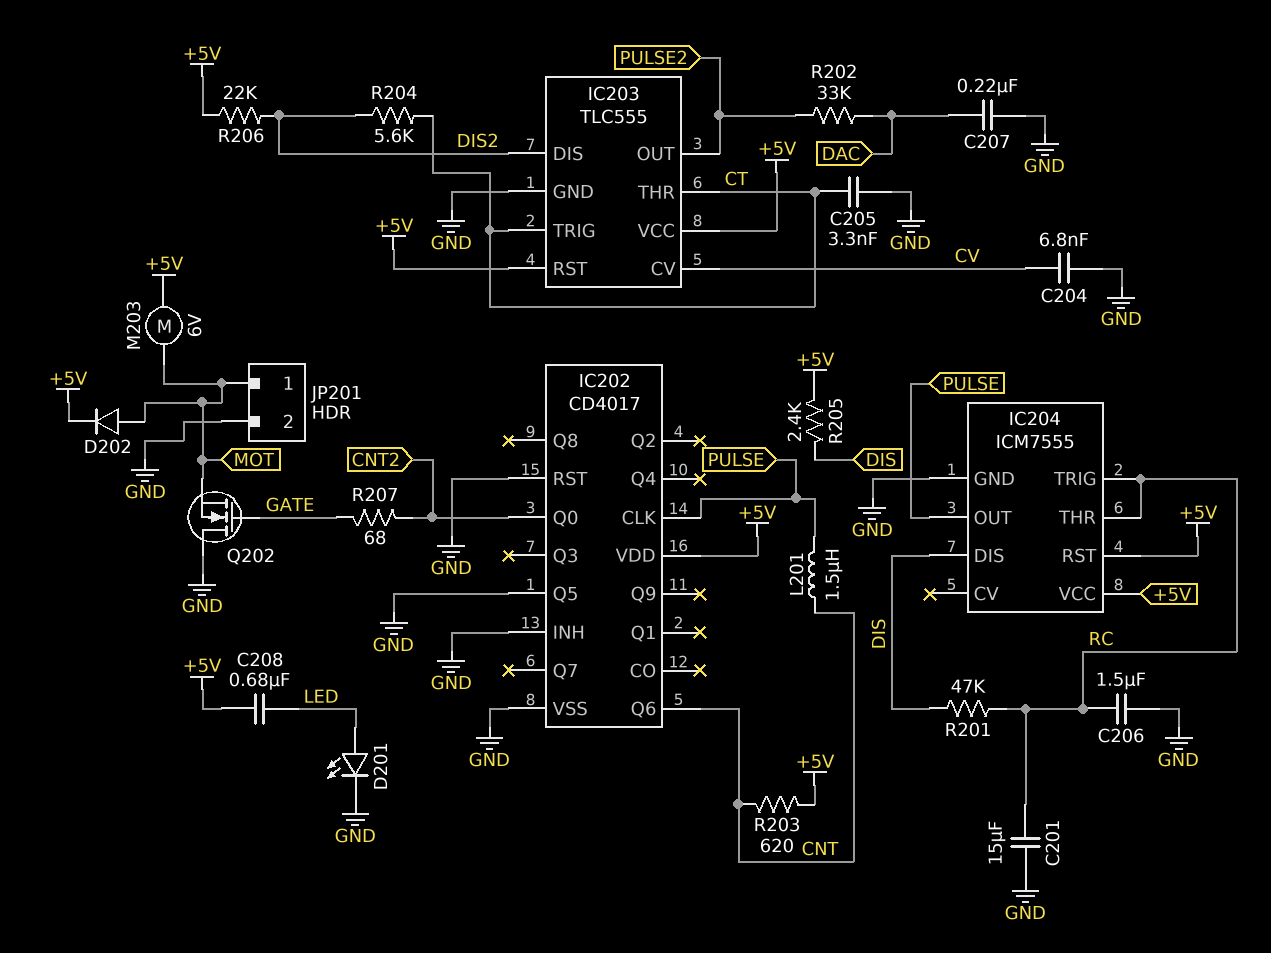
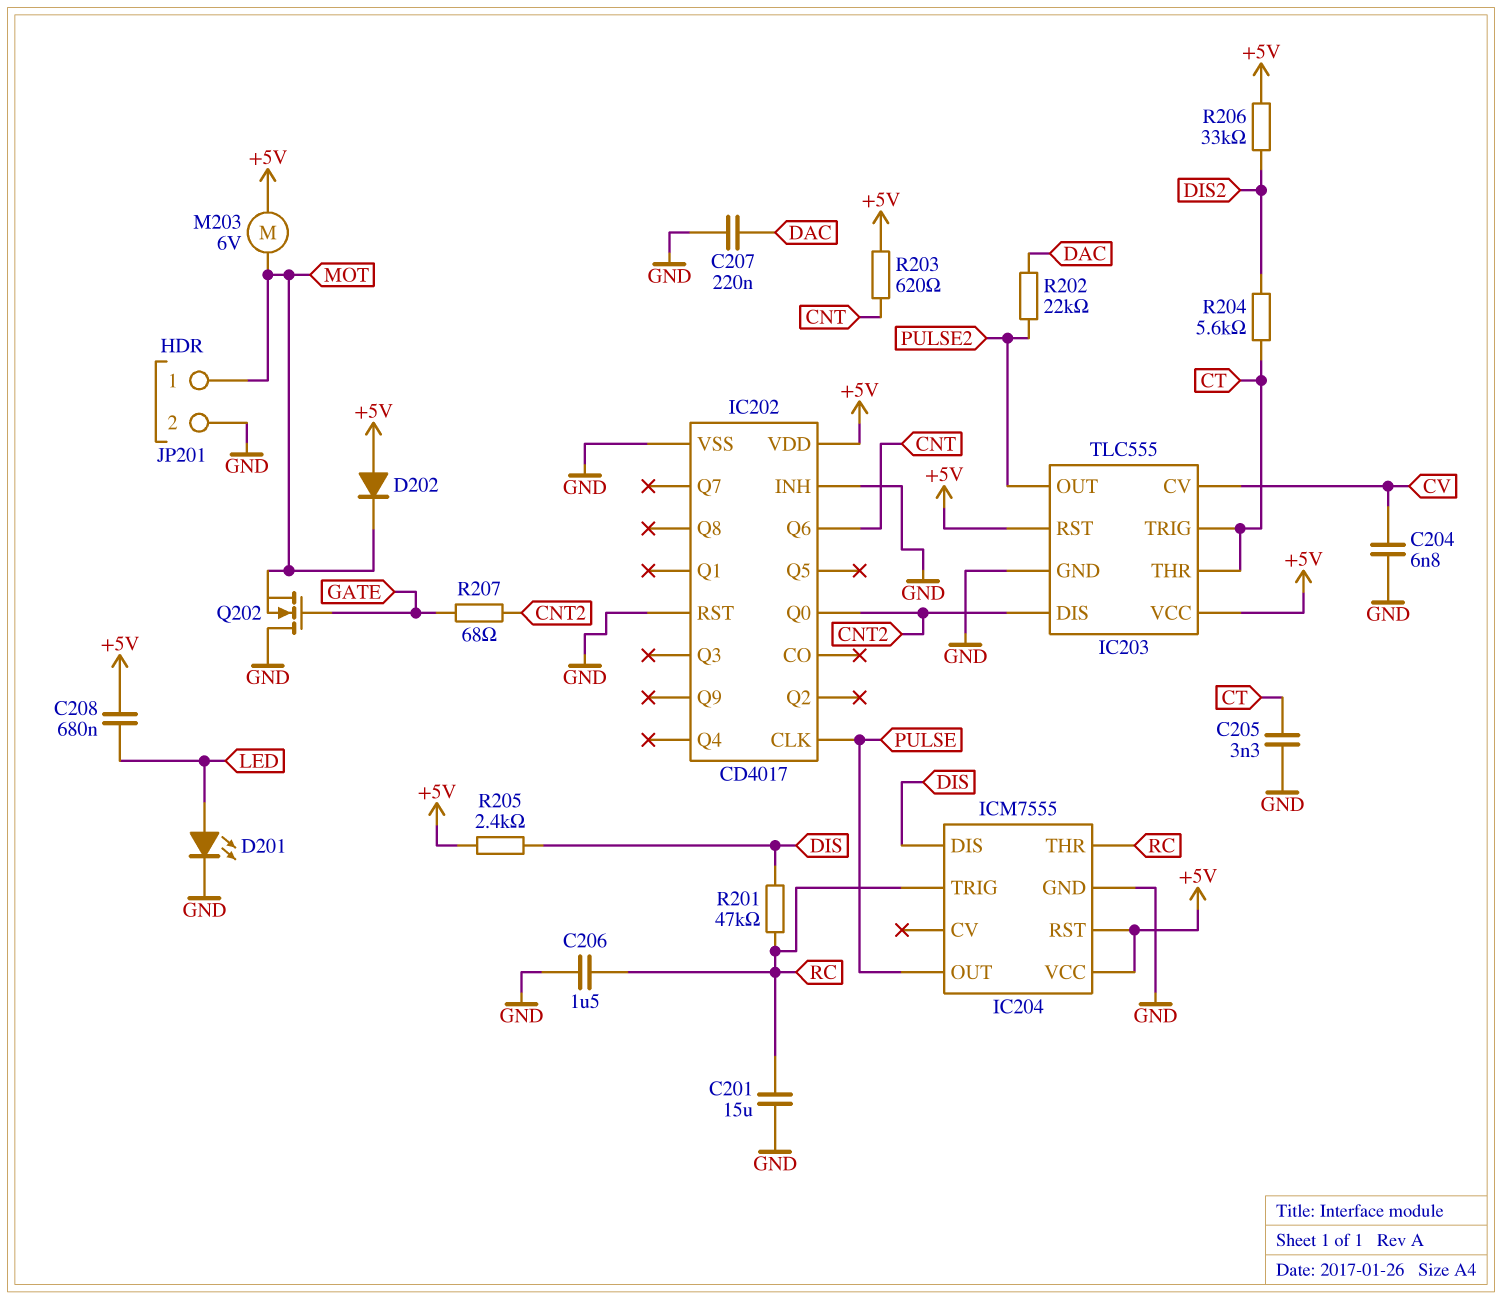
D202: diode (A MOT, K +5V) -> diode (A +5V, K MOT)
IC202 pin Q5: GND -> none
IC203 pin DIS: DIS2 -> CNT2
L201: 1.5uH (CNT, PULSE) -> none
R202: 33k (DAC, PULSE2) -> 22k (DAC, PULSE2)
R206: 22k (+5V, DIS2) -> 33k (+5V, DIS2)

